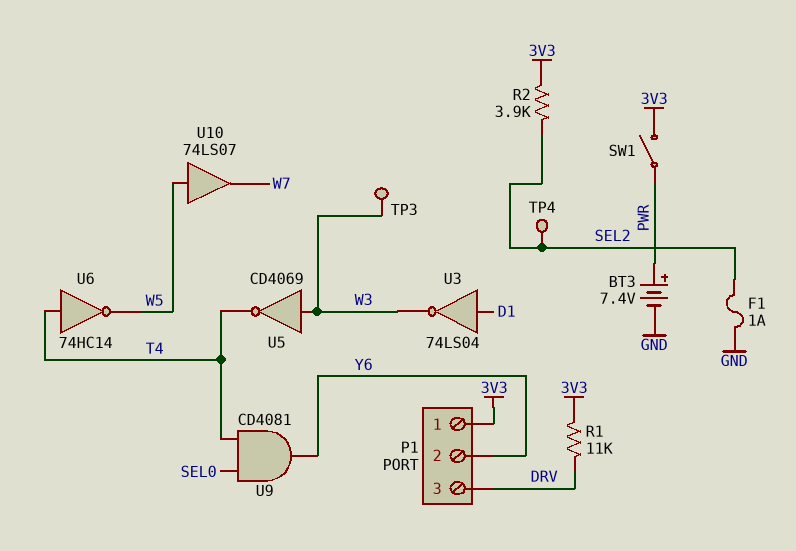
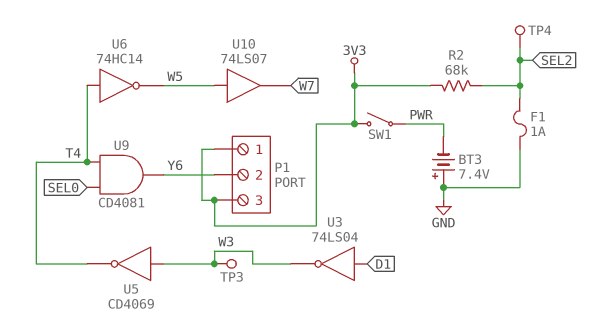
BT3: 7.4V (plus PWR, minus GND) -> 7.4V (plus GND, minus PWR)
P1 pin 3: DRV -> 3V3
R1: 11k (3V3, DRV) -> none
R2: 3.9k (3V3, SEL2) -> 68k (3V3, SEL2)

